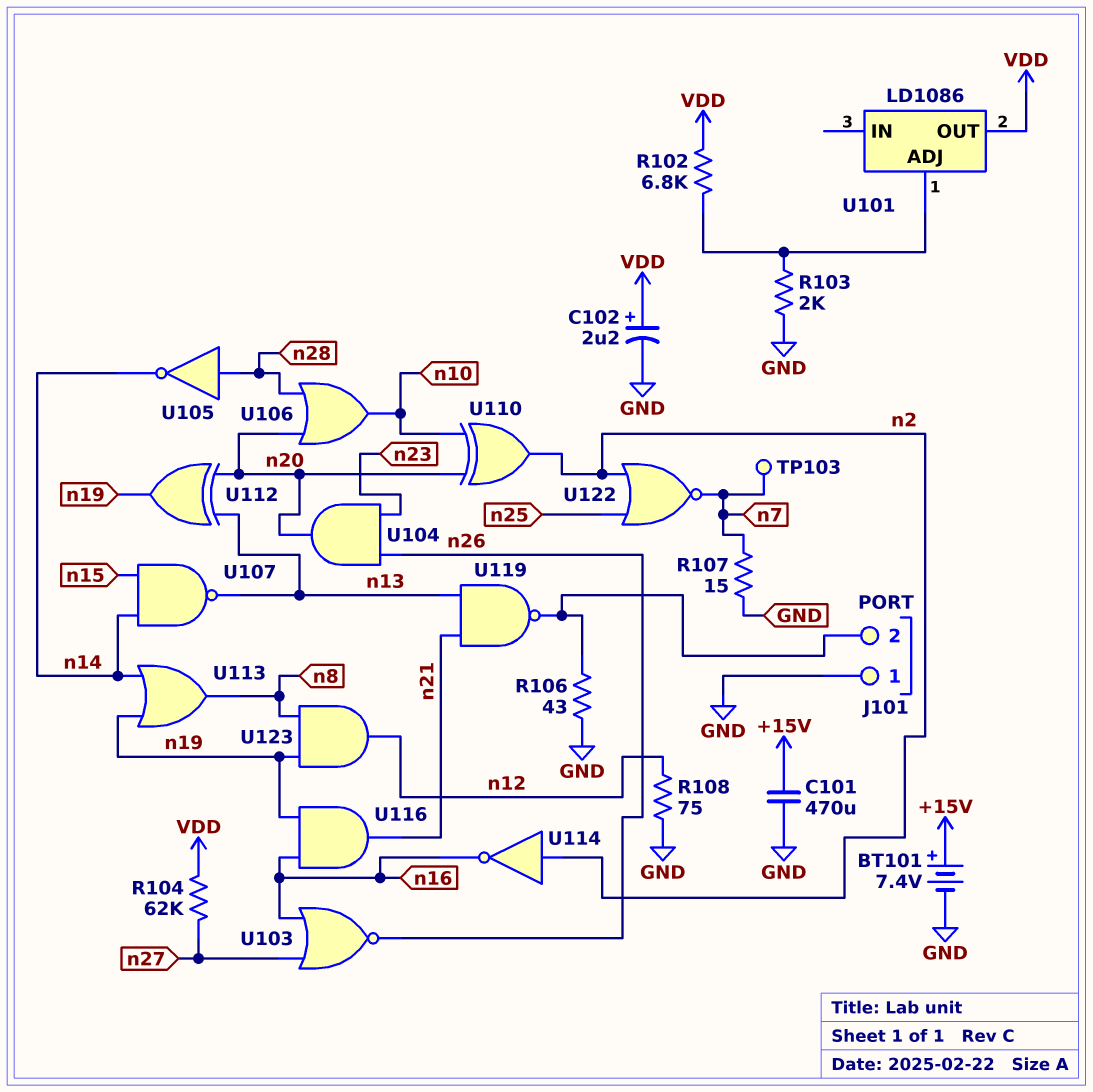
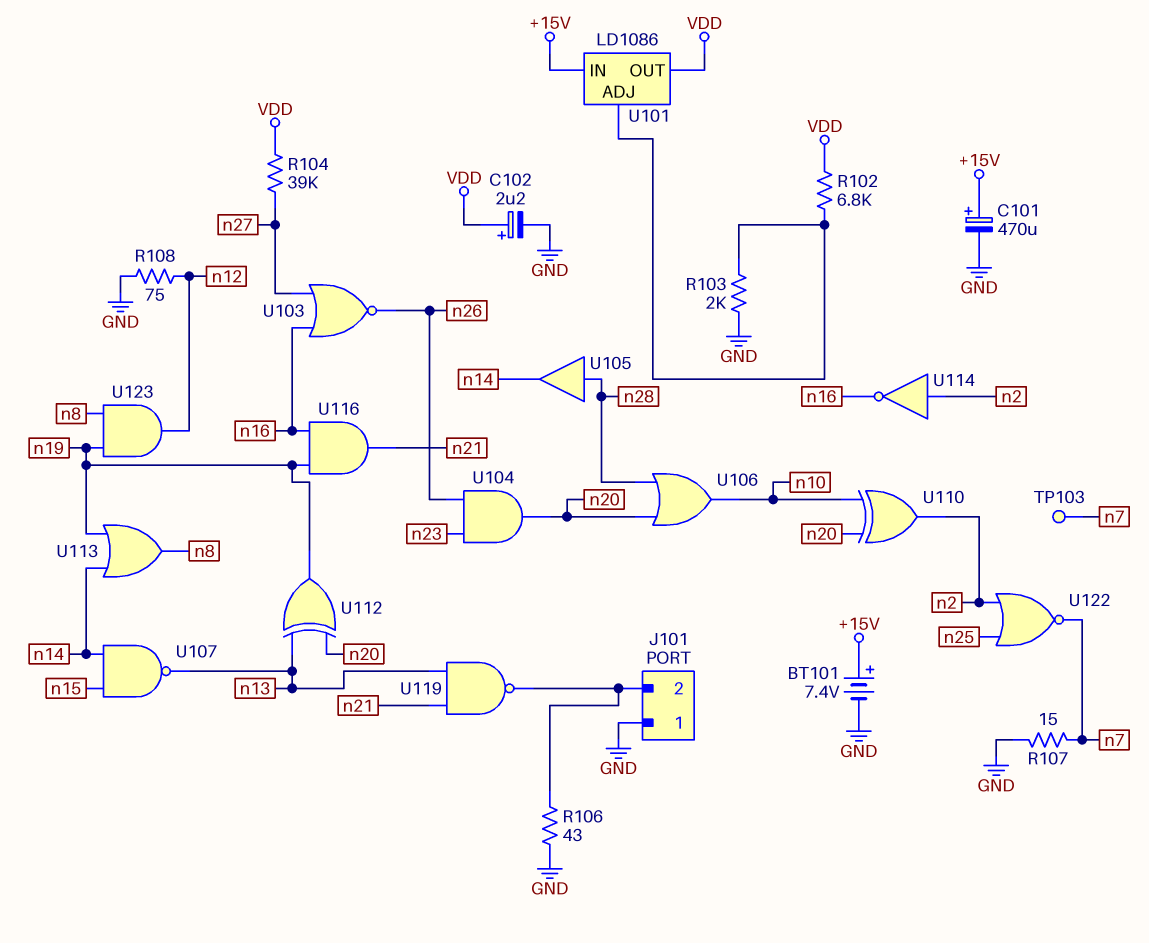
C101: 470uF (+15V, GND) -> 470uF (plus +15V, minus GND)
R104: 62k (VDD, n27) -> 39k (VDD, n27)
U101 pin IN: none -> +15V
U105: NOT (in n28, out n14) -> buffer (in n28, out n14)

